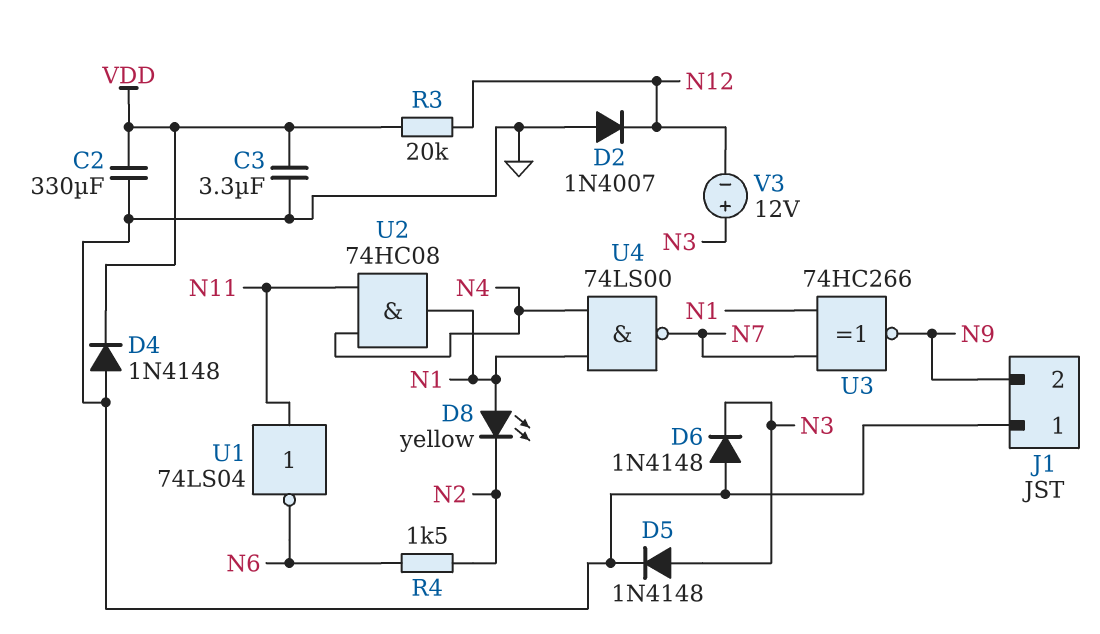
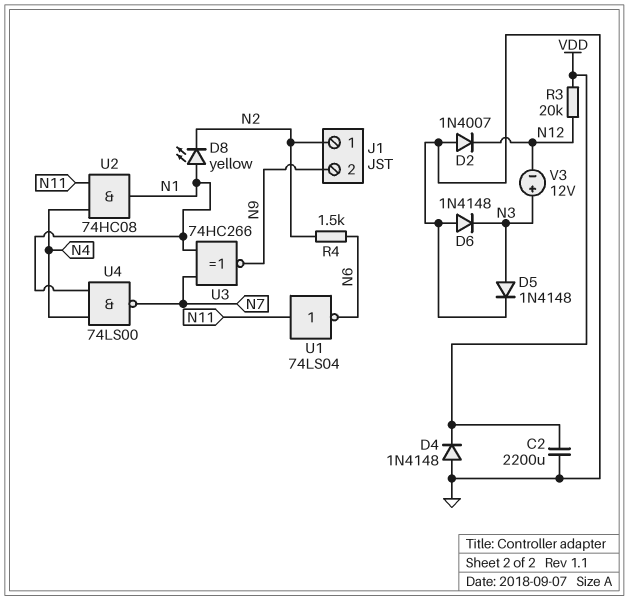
C2: 330uF (GND, VDD) -> 2200uF (GND, VDD)
C3: 3.3uF (GND, VDD) -> none
J1 pin 1: GND -> N2

